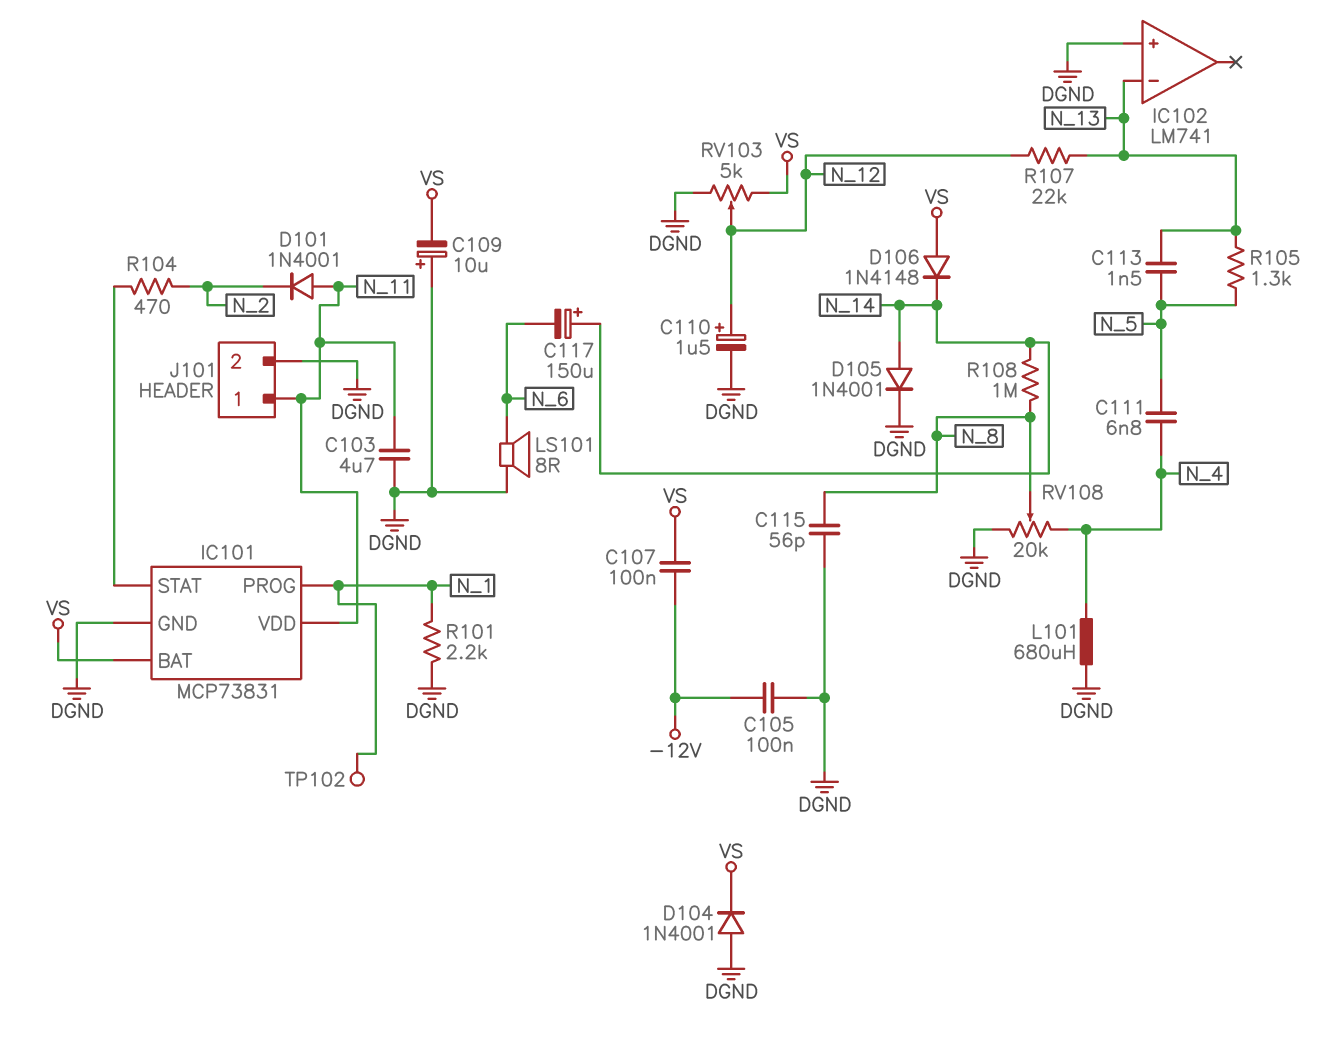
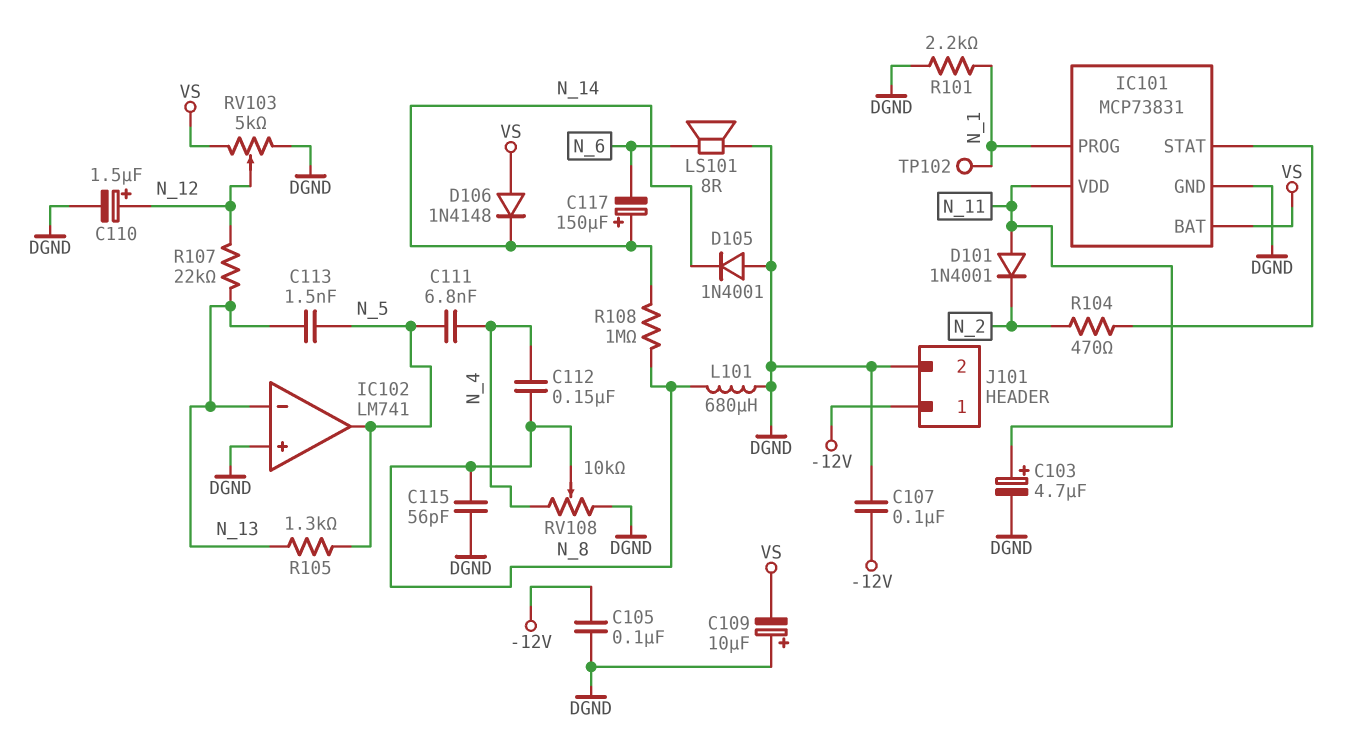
C103: 4.7uF (DGND, N_11) -> 4.7uF (plus N_11, minus DGND)
C107: 100nF (-12V, VS) -> 100nF (-12V, DGND)
C112: none -> 150nF (N_4, N_8)
D104: diode 1N4001 (A DGND, K VS) -> none
D105: diode 1N4001 (A N_14, K DGND) -> diode 1N4001 (A DGND, K N_14)
IC102 pin out: none -> N_5
J101 pin 1: N_11 -> -12V
L101: 680uH (DGND, N_4) -> 680uH (DGND, N_8)
RV108: 20k (DGND, N_4, wiper N_8) -> 10k (DGND, N_4, wiper N_8)

